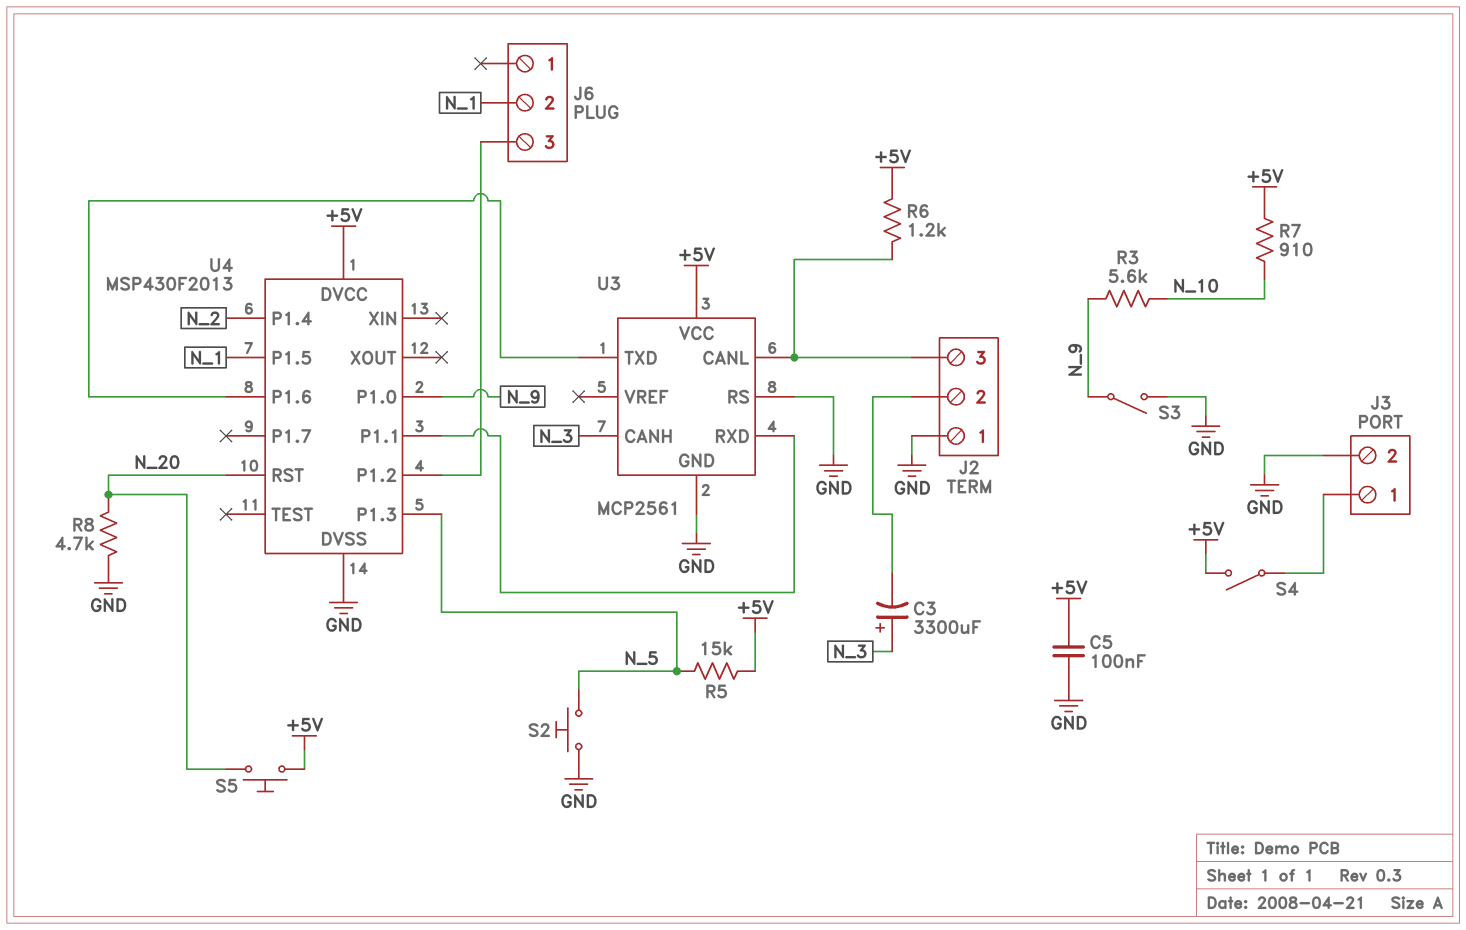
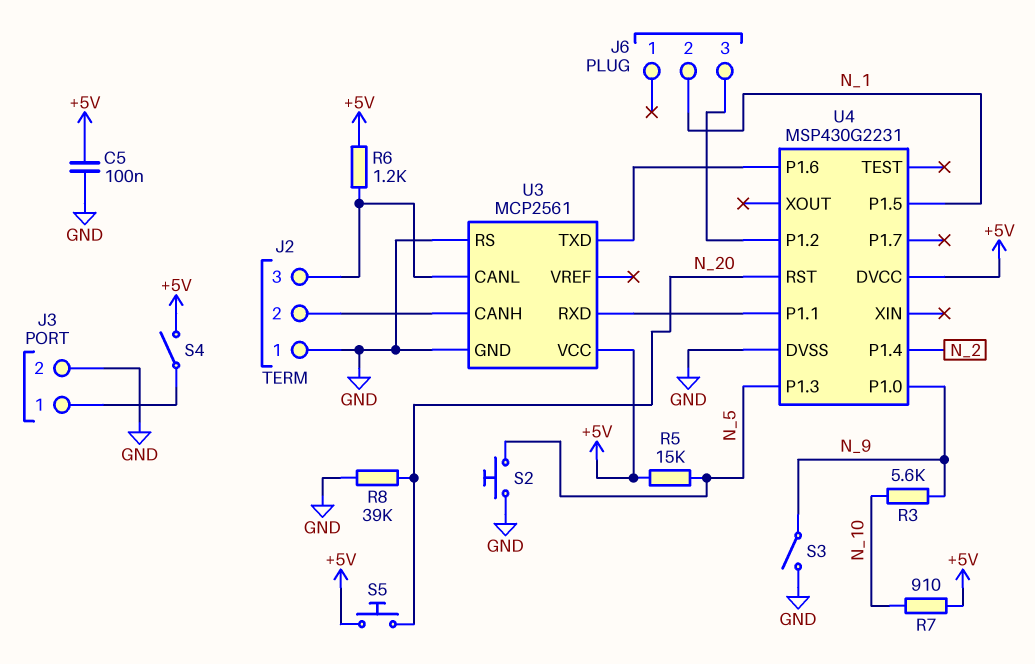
C3: 3300uF (plus N_3, minus J2/2) -> none
R8: 4.7k (GND, N_20) -> 39k (GND, N_20)
U3 pin CANH: N_3 -> J2/2
U4: MSP430F2013 -> MSP430G2231

